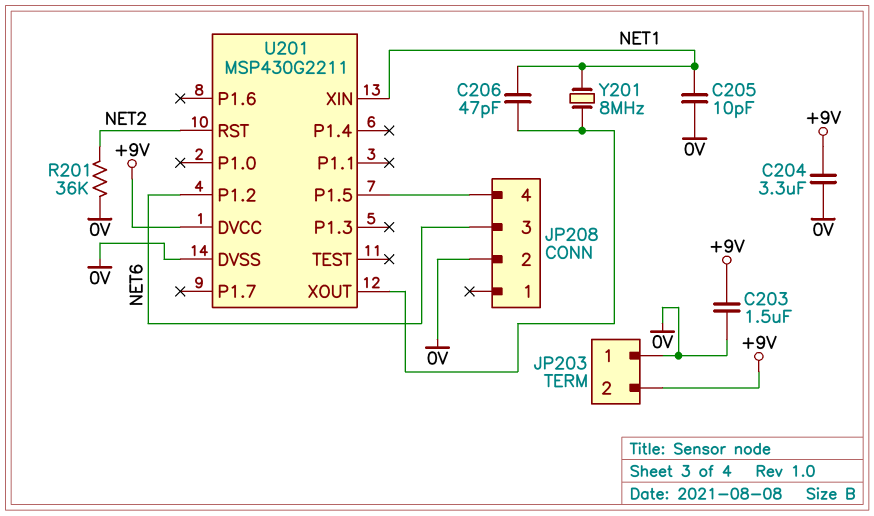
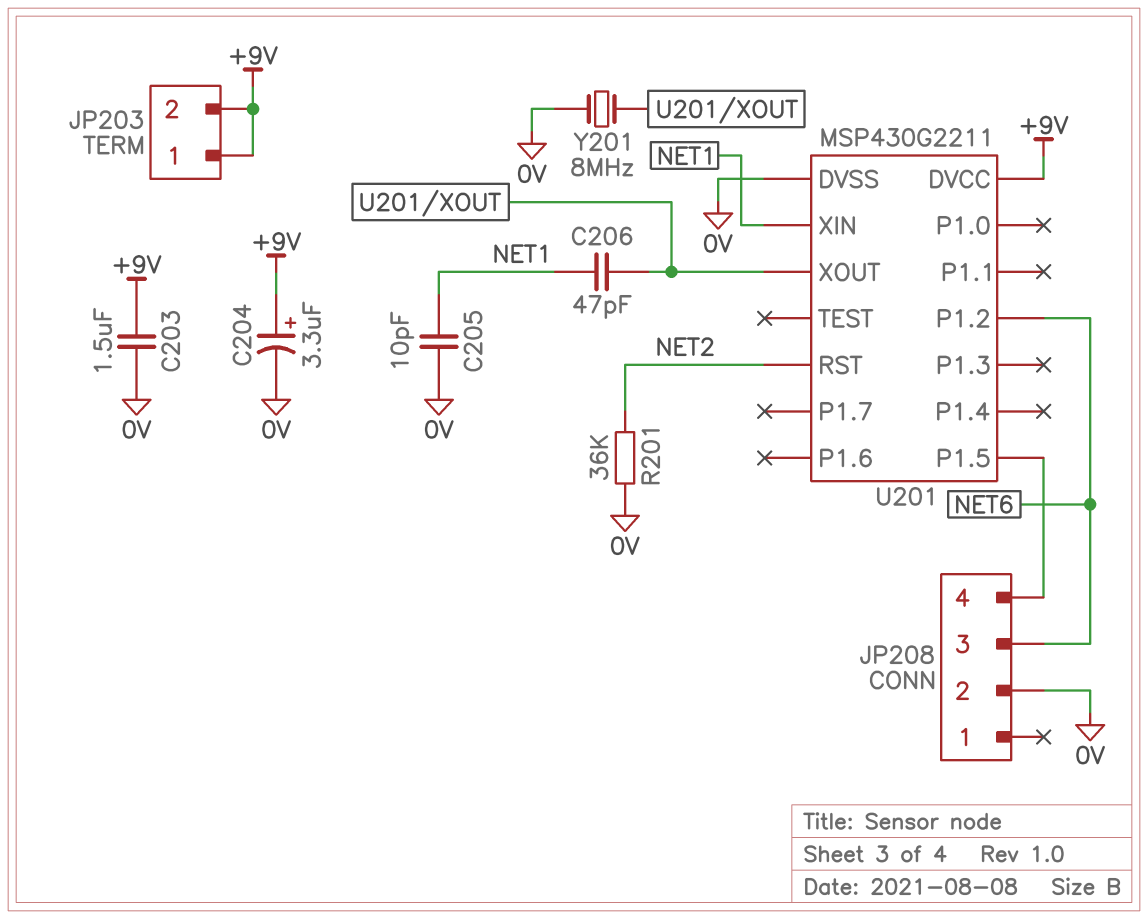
C204: 3.3uF (+9V, 0V) -> 3.3uF (plus +9V, minus 0V)
JP203 pin 1: 0V -> +9V
Y201: 8MHz (NET1, U201/XOUT) -> 8MHz (0V, U201/XOUT)

